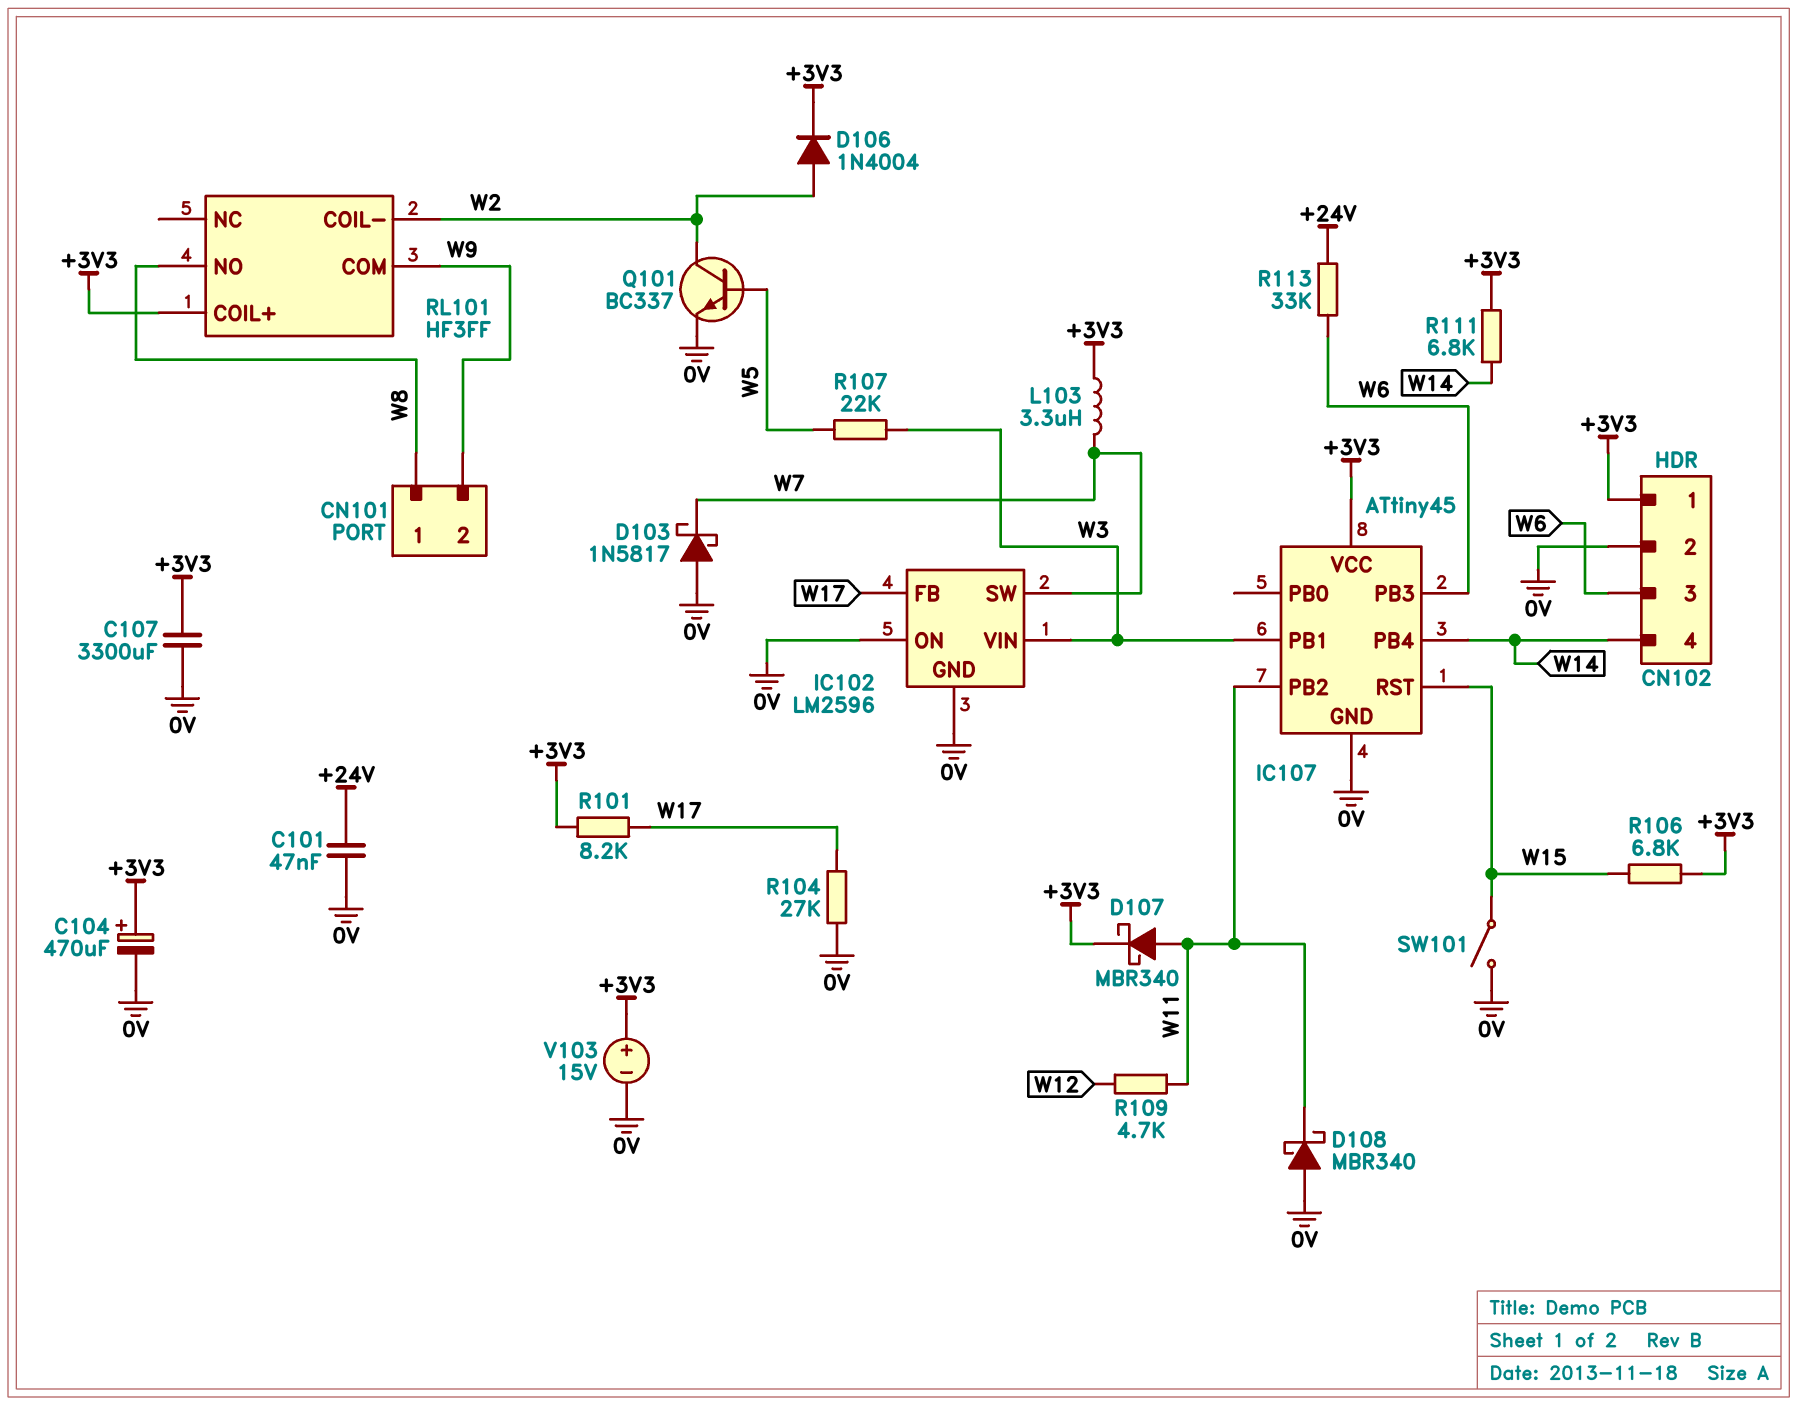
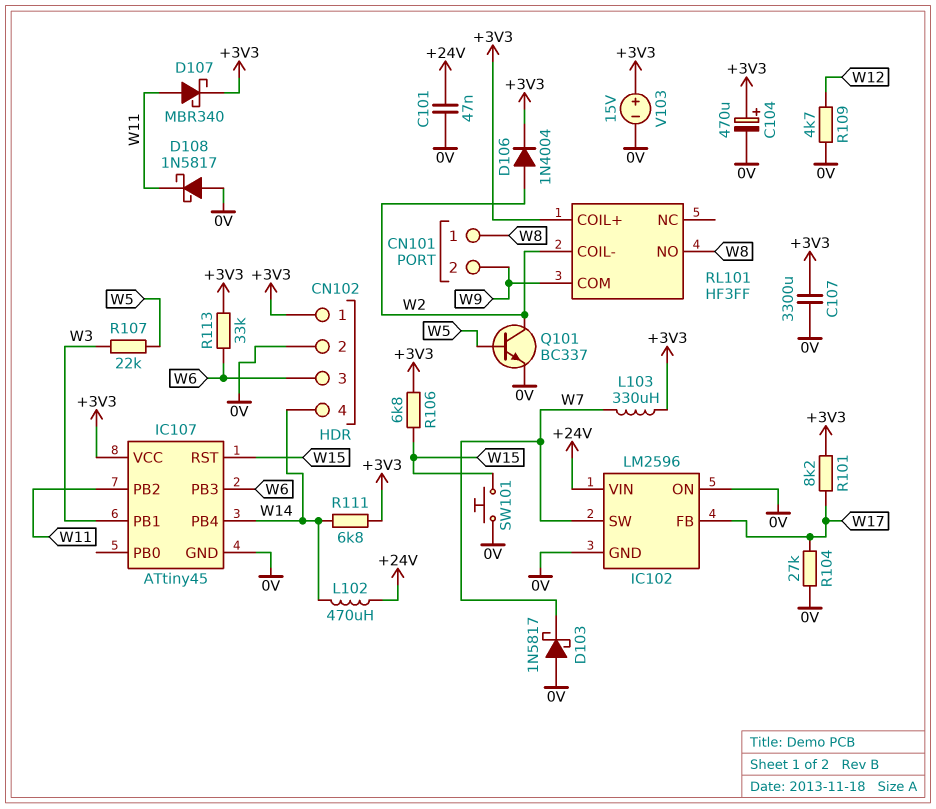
D108: schottky MBR340 (A 0V, K W11) -> schottky 1N5817 (A 0V, K W11)
IC102 pin VIN: W3 -> +24V
L102: none -> 470uH (+24V, W14)
L103: 3.3uH (+3V3, W7) -> 330uH (+3V3, W7)
R109: 4.7k (W11, W12) -> 4.7k (0V, W12)
R113: 33k (+24V, W6) -> 33k (+3V3, W6)
SW101: switch (0V, W15) -> button (0V, W15)

